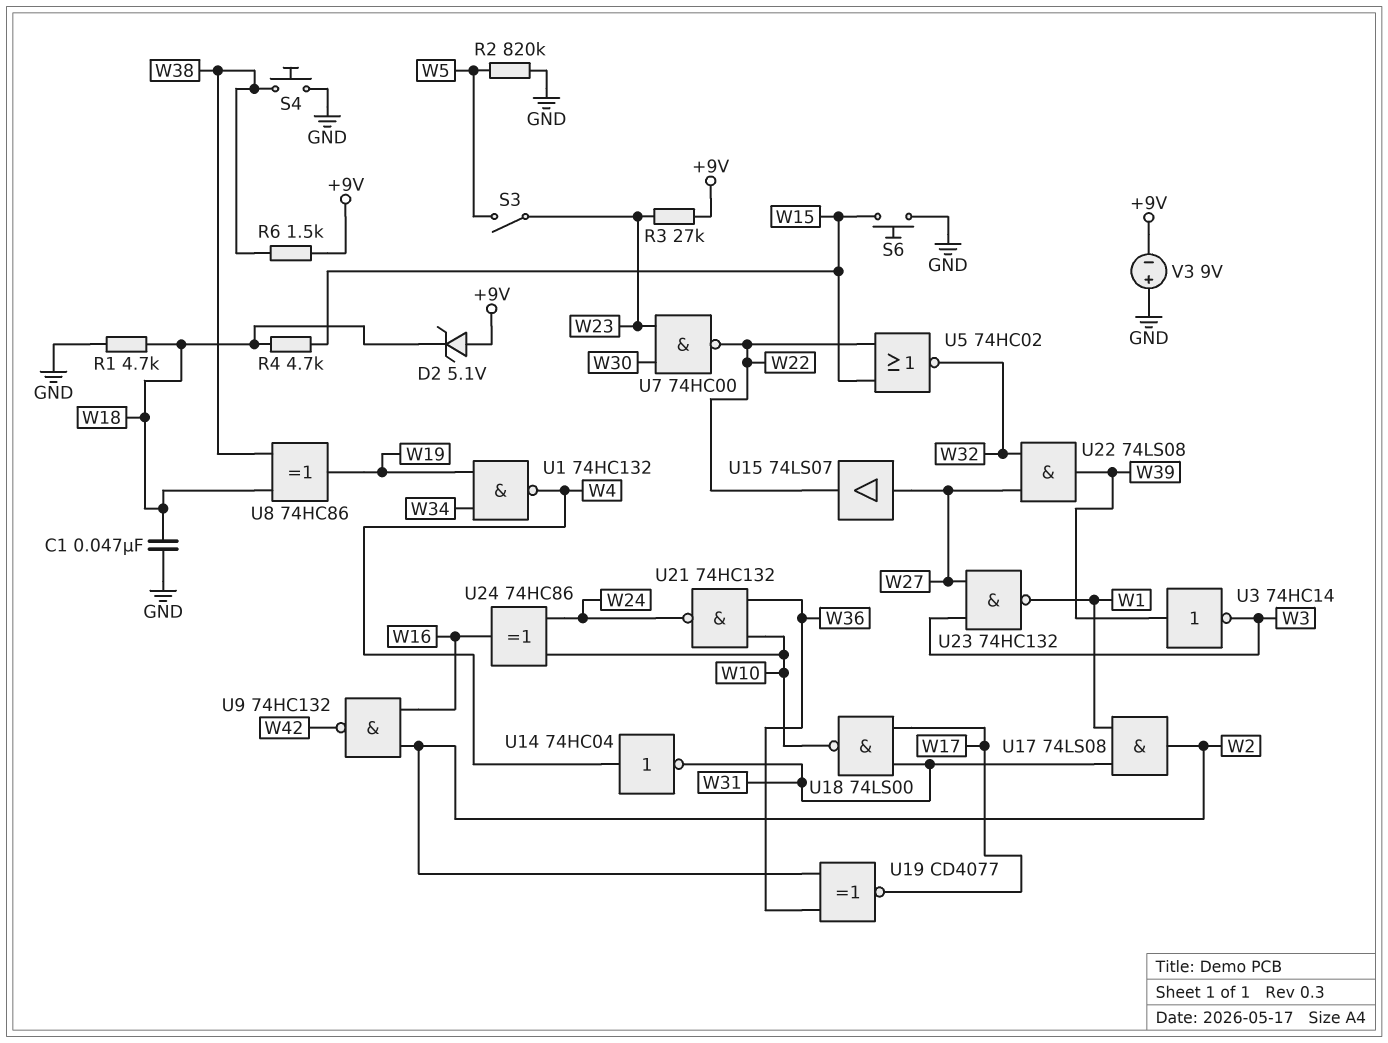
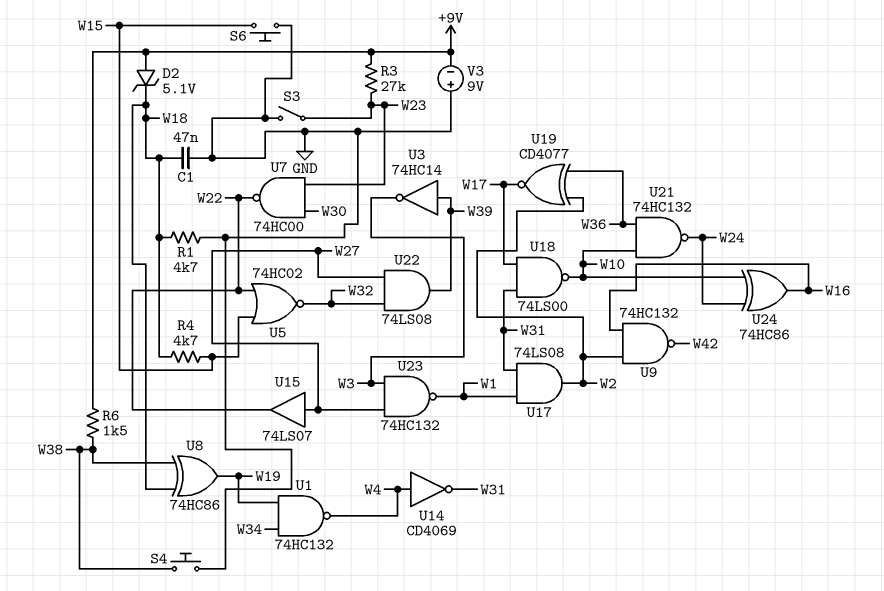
R2: 820k (GND, W5) -> none
S3: switch (W5, W23) -> switch (GND, W23)
U14: NOT 74HC04 (in W4, out W31) -> NOT CD4069 (in W4, out W31)

